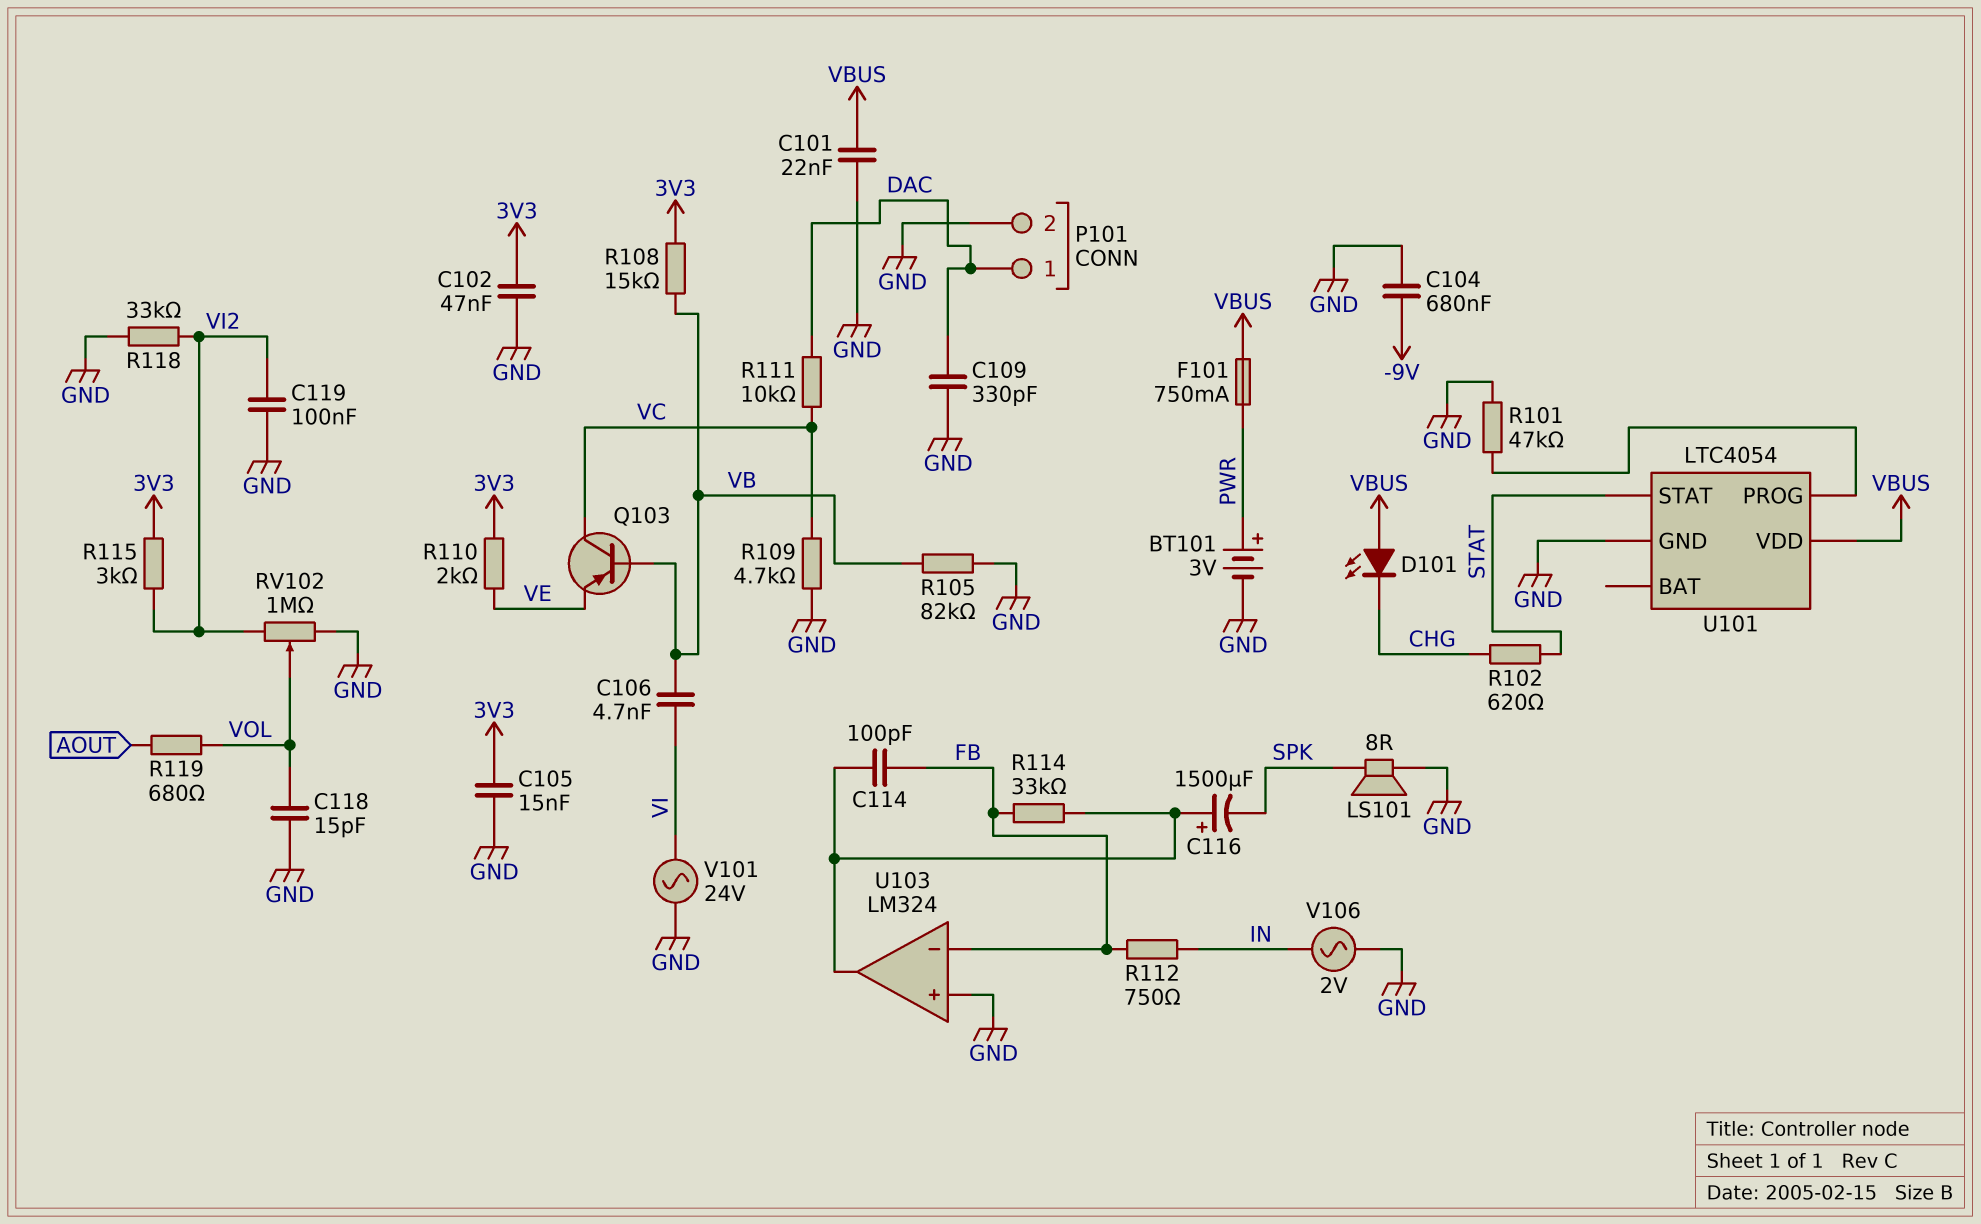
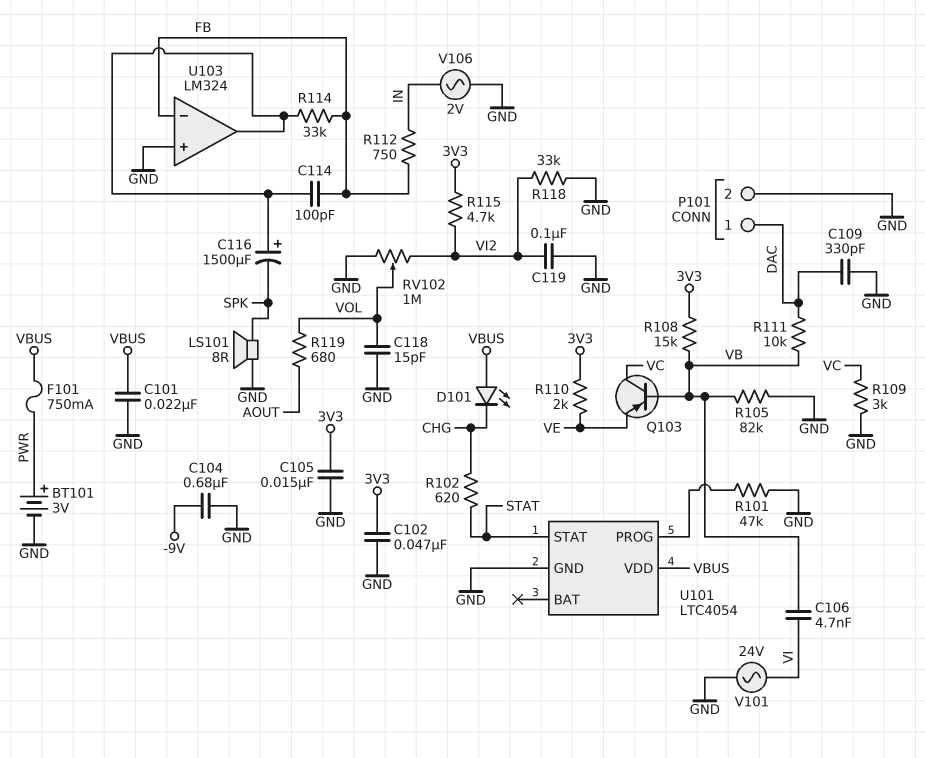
R109: 4.7k (GND, VC) -> 3k (GND, VC)
R111: 10k (DAC, VC) -> 10k (DAC, VB)
R115: 3k (3V3, VI2) -> 4.7k (3V3, VI2)

